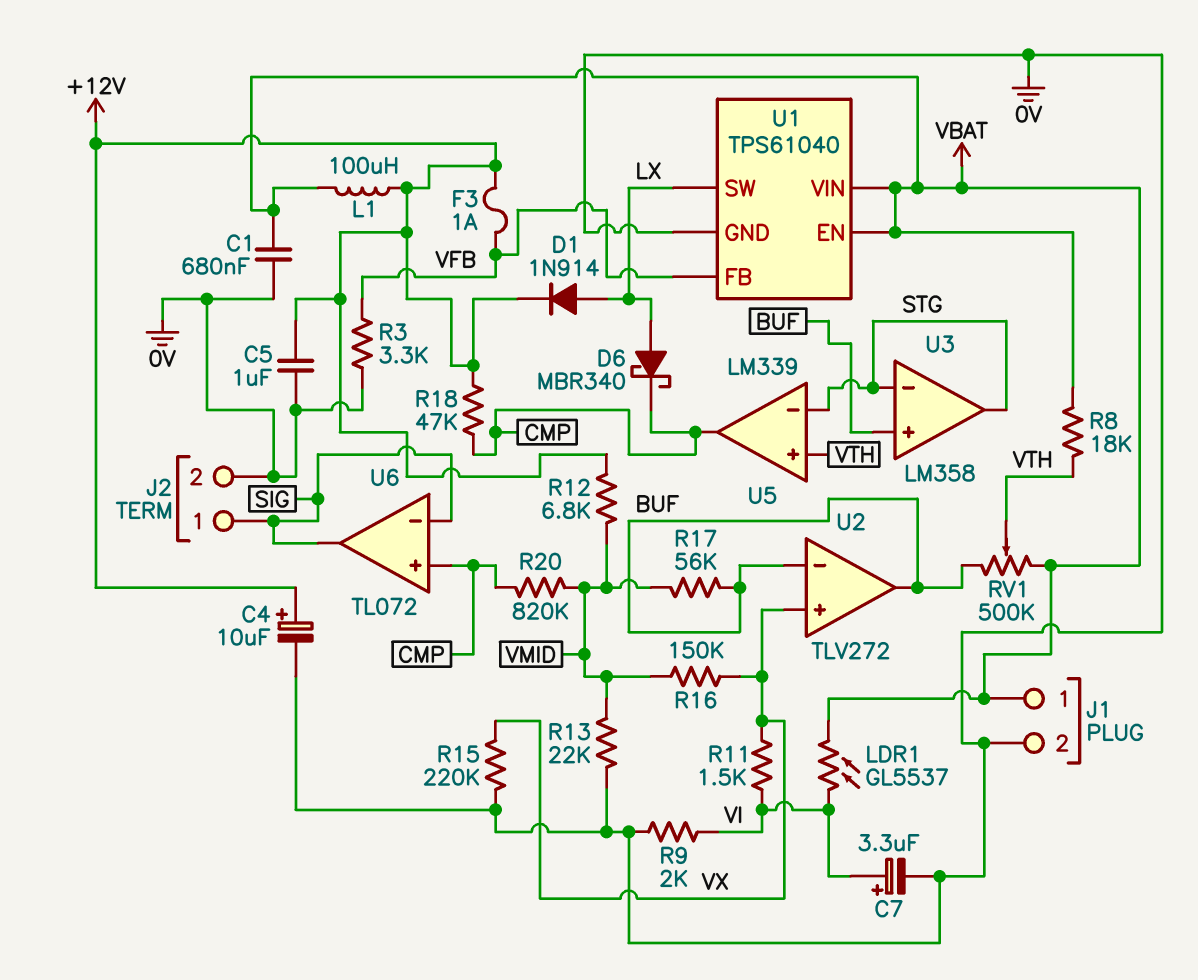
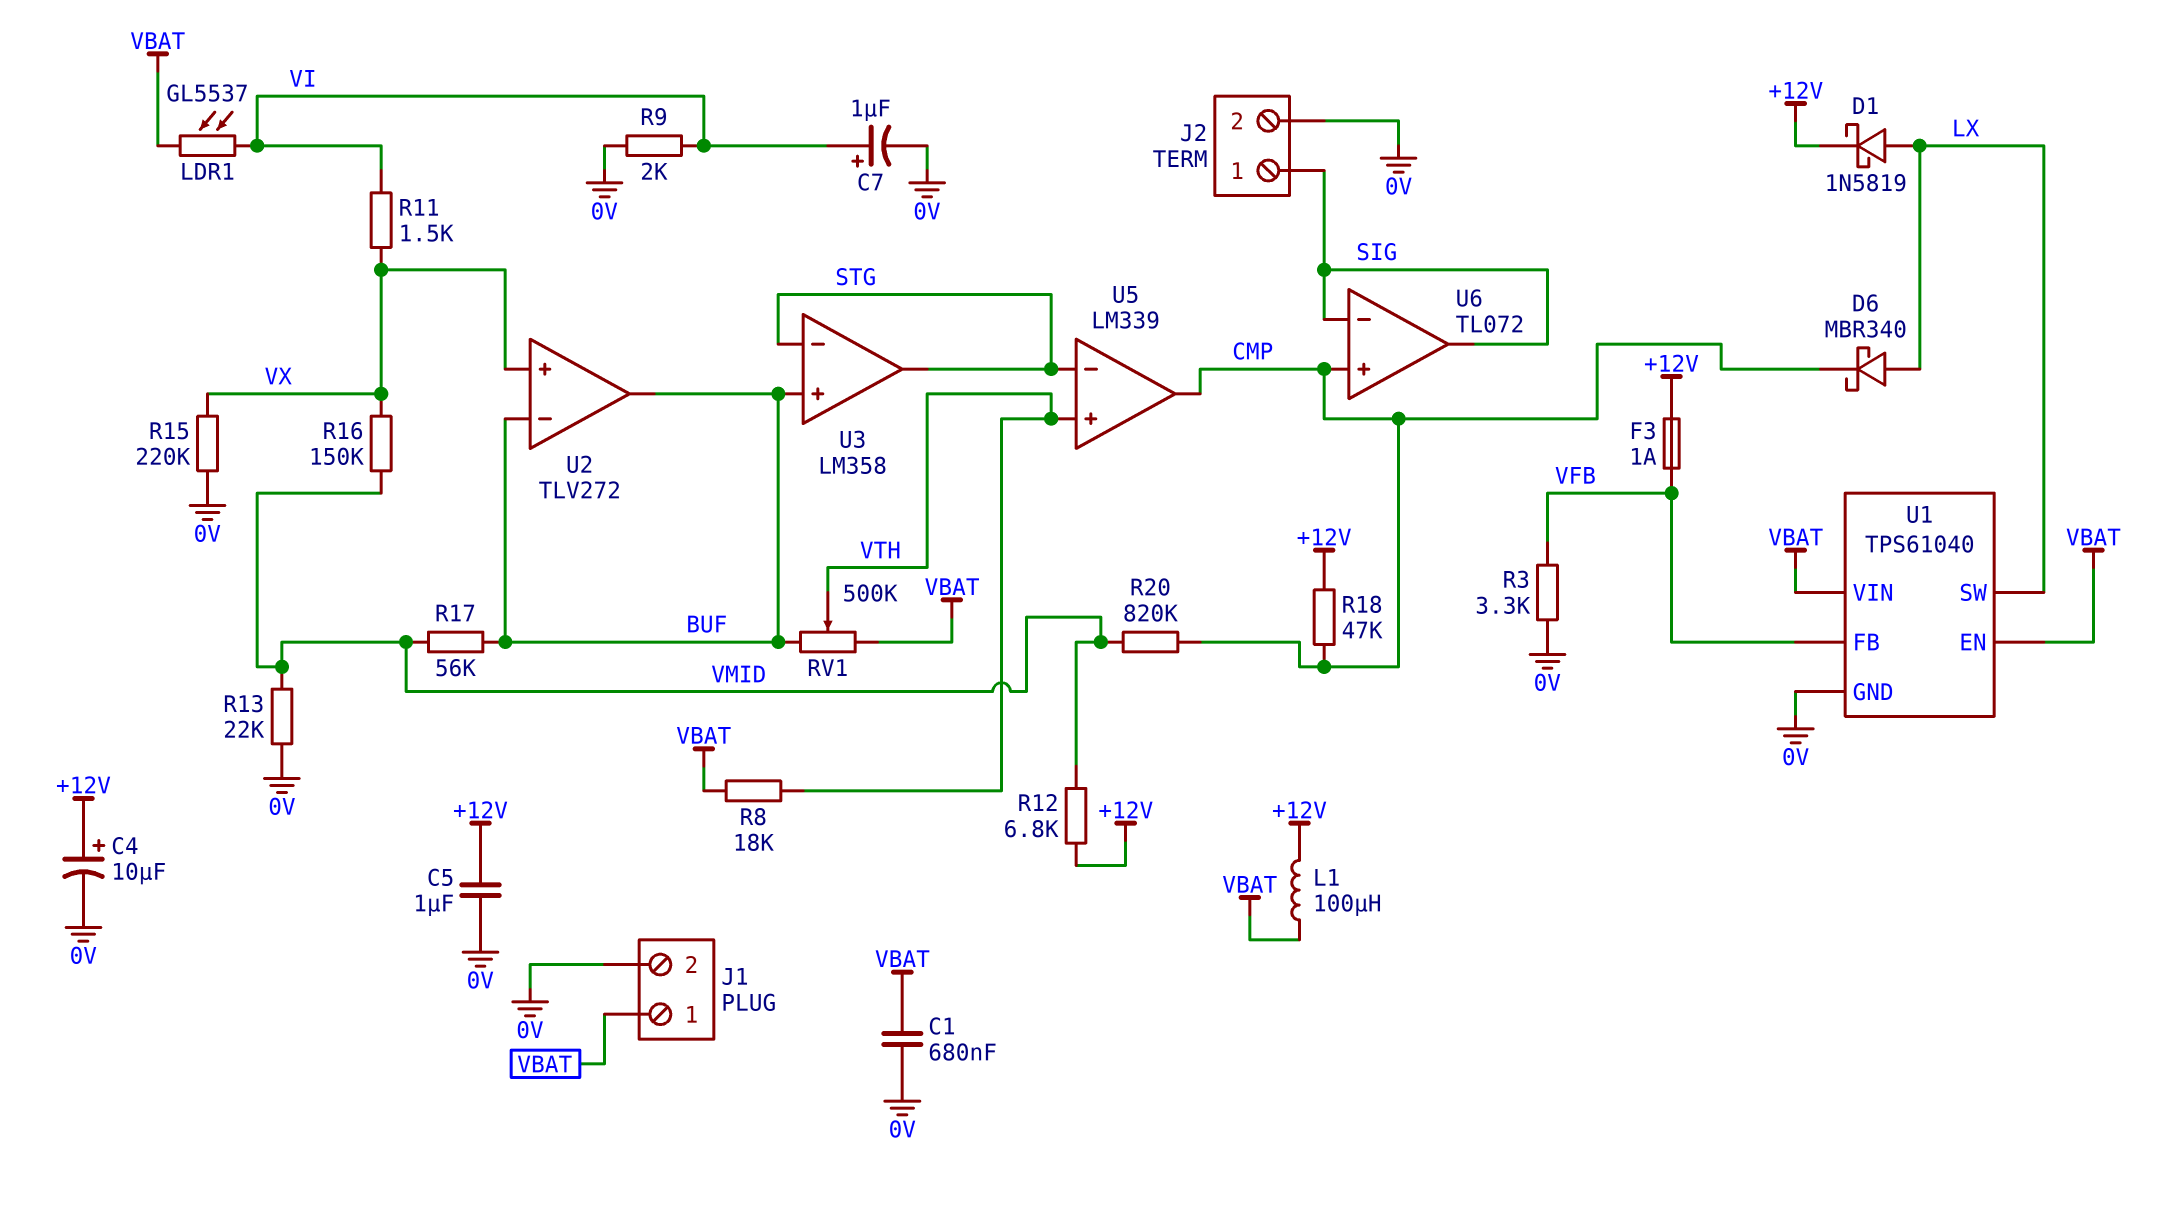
C7: 3.3uF (plus VI, minus 0V) -> 1uF (plus VI, minus 0V)
D1: diode 1N914 (A LX, K +12V) -> schottky 1N5819 (A LX, K +12V)

